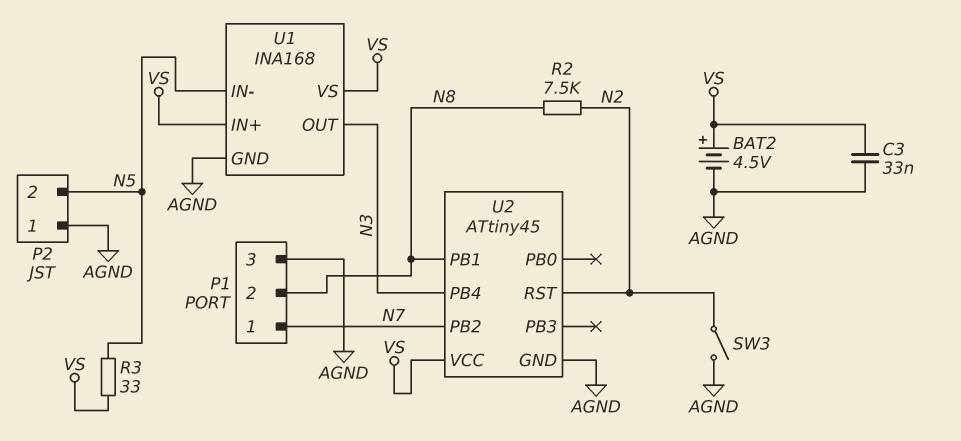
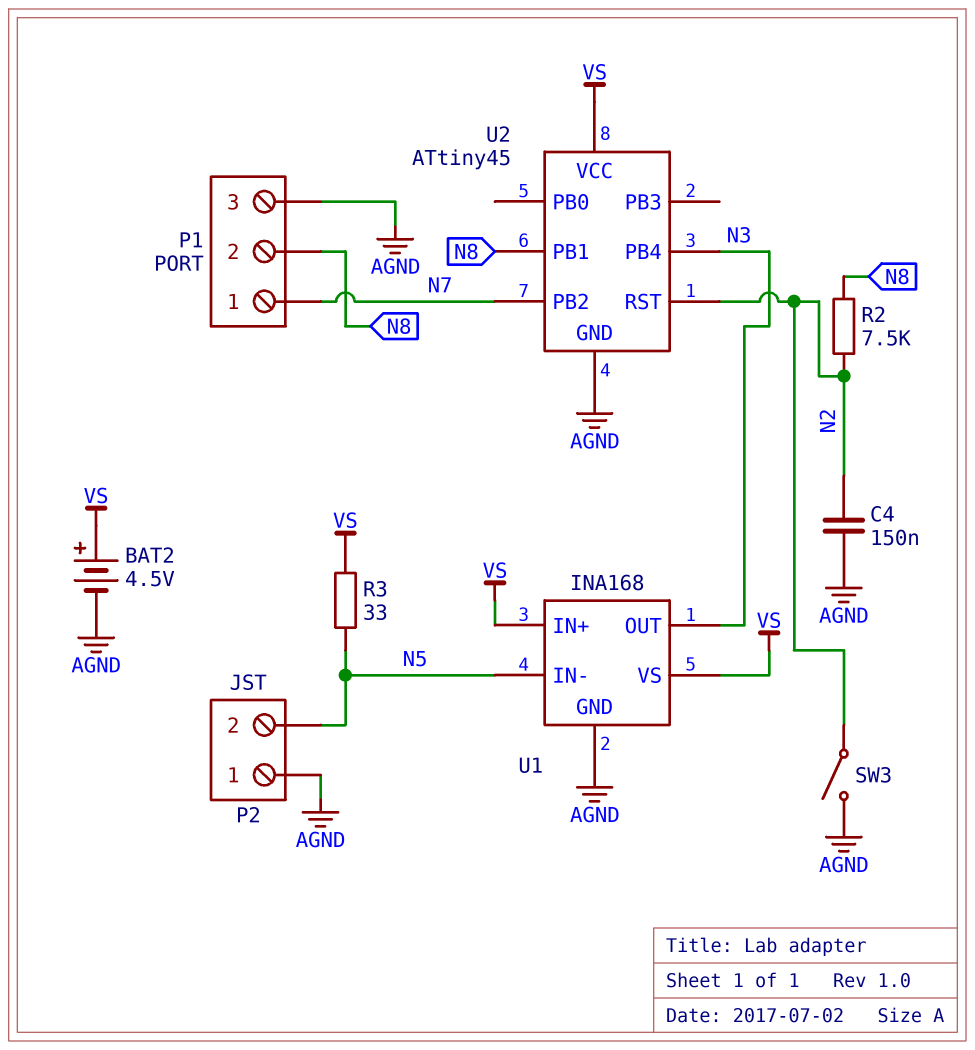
C3: 33nF (AGND, VS) -> none
C4: none -> 150nF (AGND, N2)

